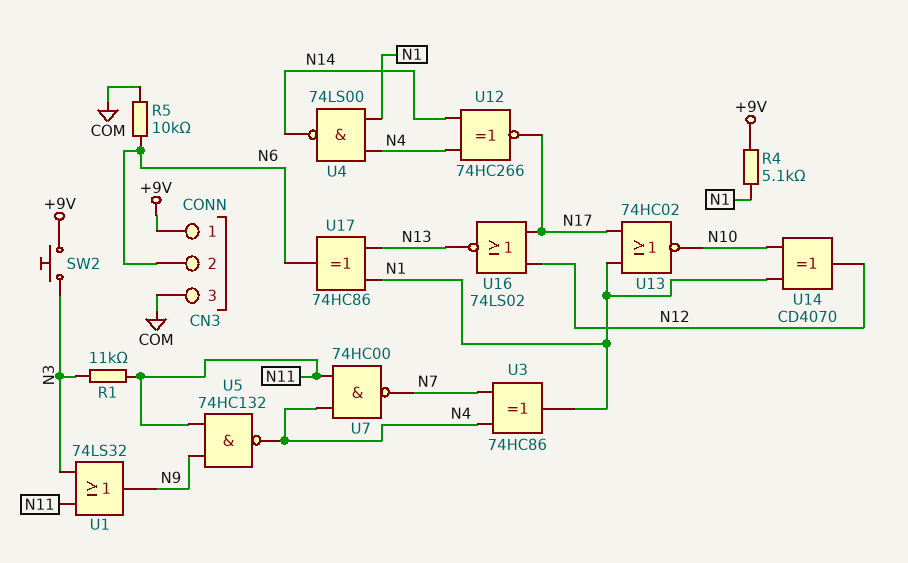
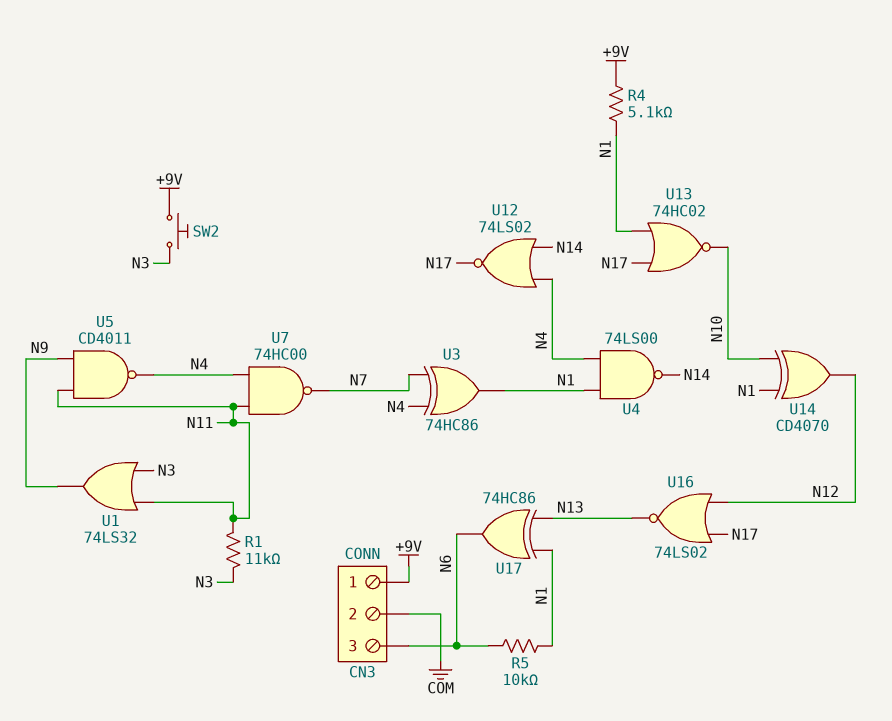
CN3 pin 2: N6 -> COM
CN3 pin 3: COM -> N6
R5: 10k (COM, N6) -> 10k (N1, N6)
U5: NAND 74HC132 (in N9, in N11, out N4) -> NAND CD4011 (in N9, in N11, out N4)
U12: XNOR 74HC266 (in N4, in N14, out N17) -> NOR 74LS02 (in N4, in N14, out N17)

